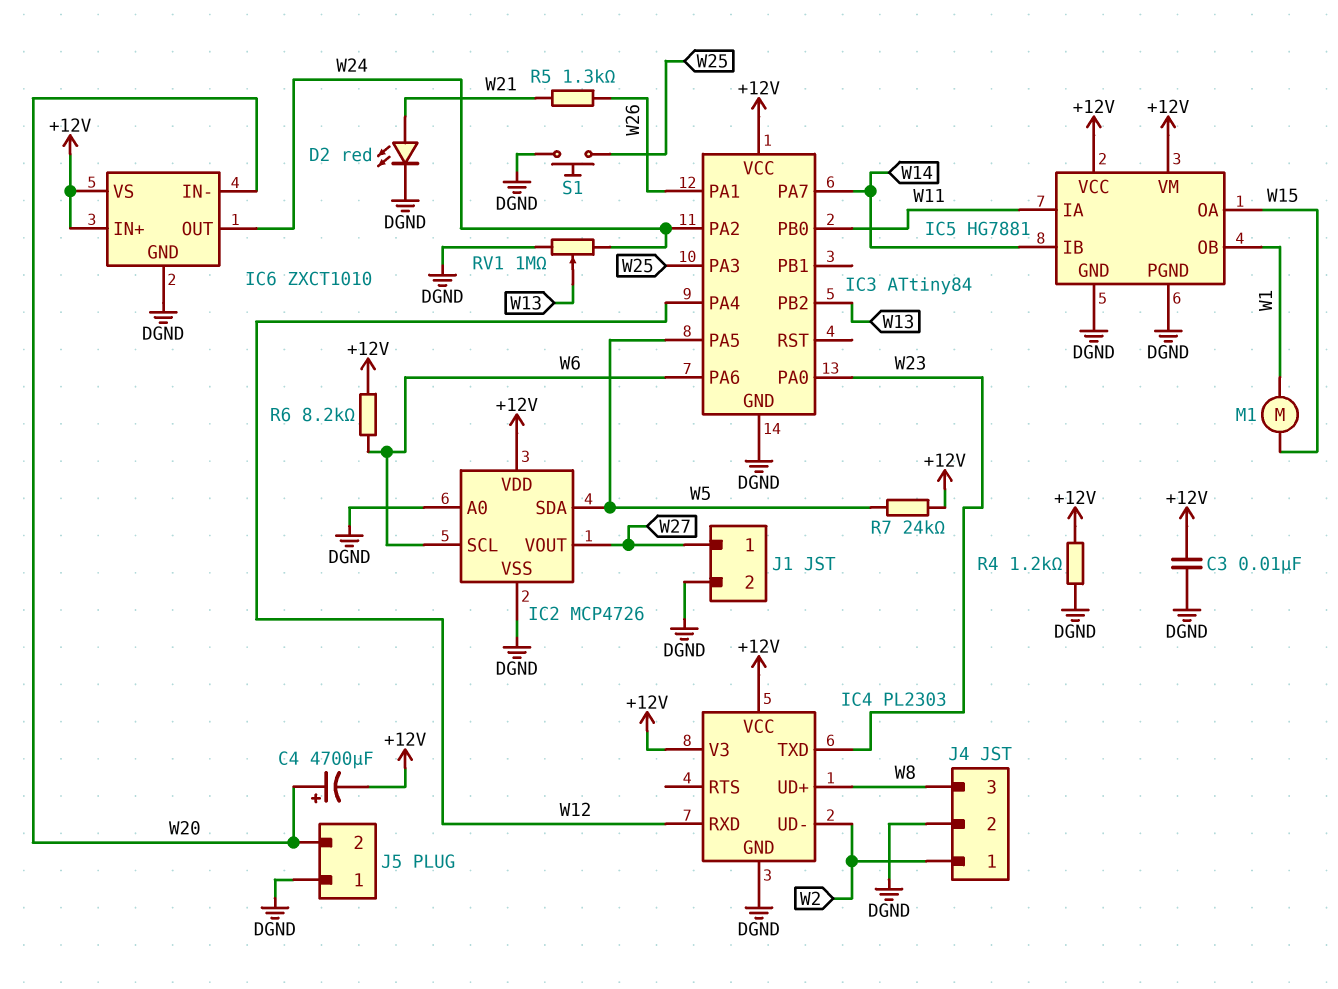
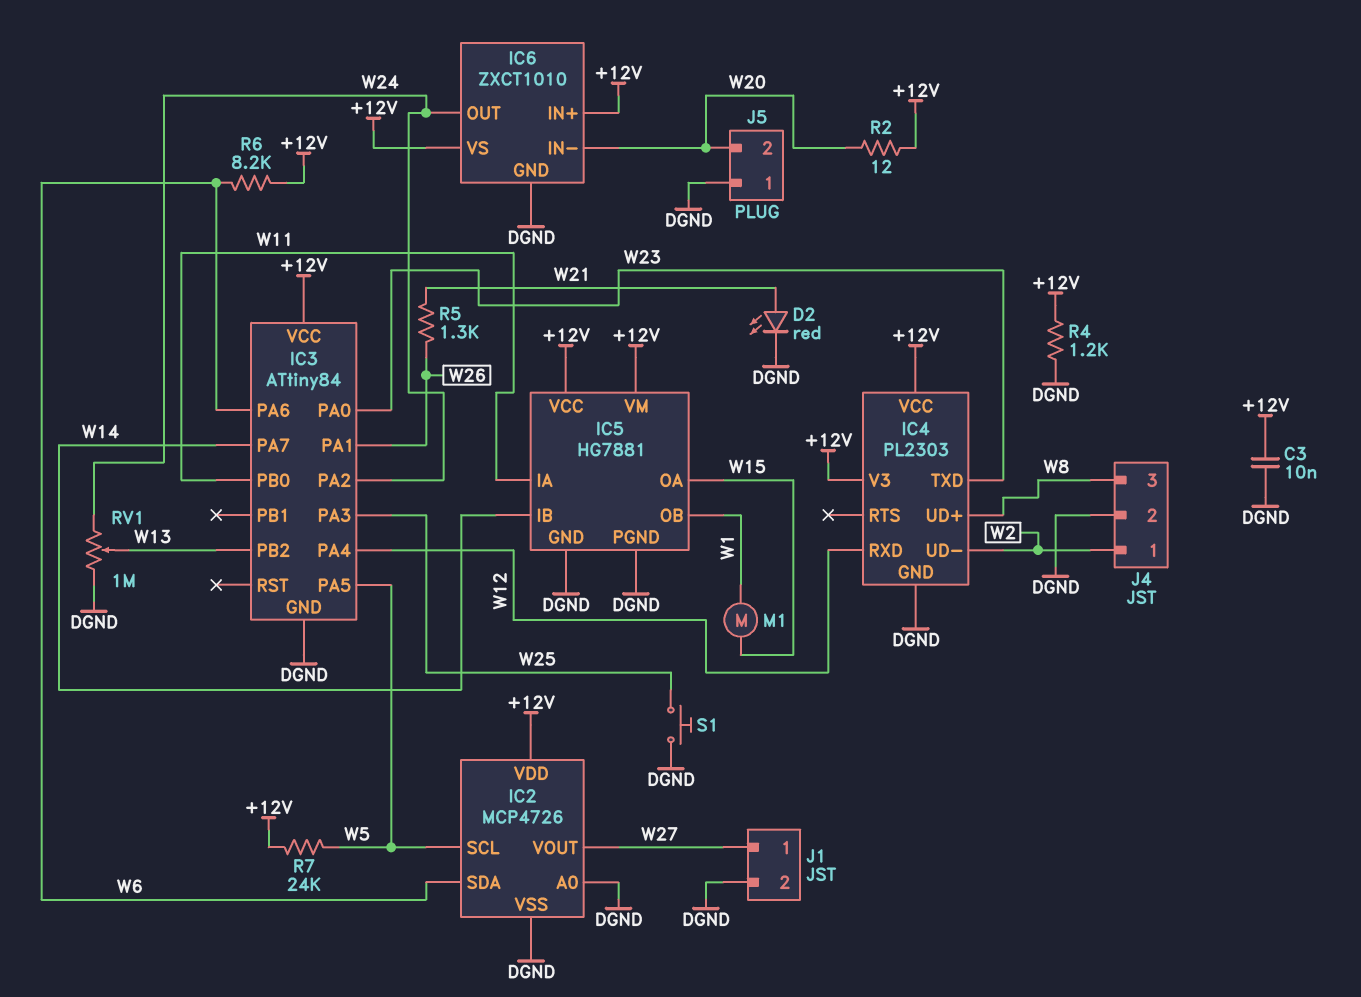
C4: 4700uF (plus W20, minus +12V) -> none
IC2 pin SCL: W6 -> W5
IC2 pin SDA: W5 -> W6
R2: none -> 12 (+12V, W20)

